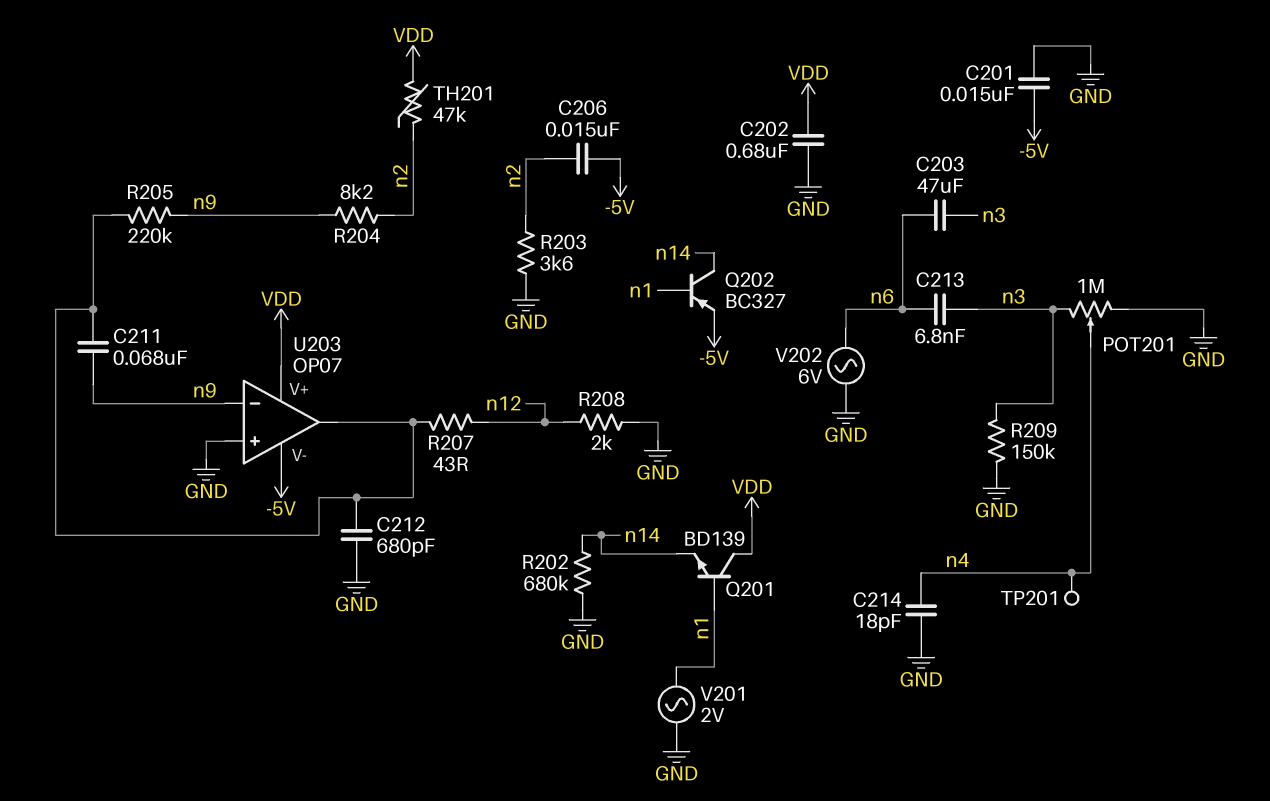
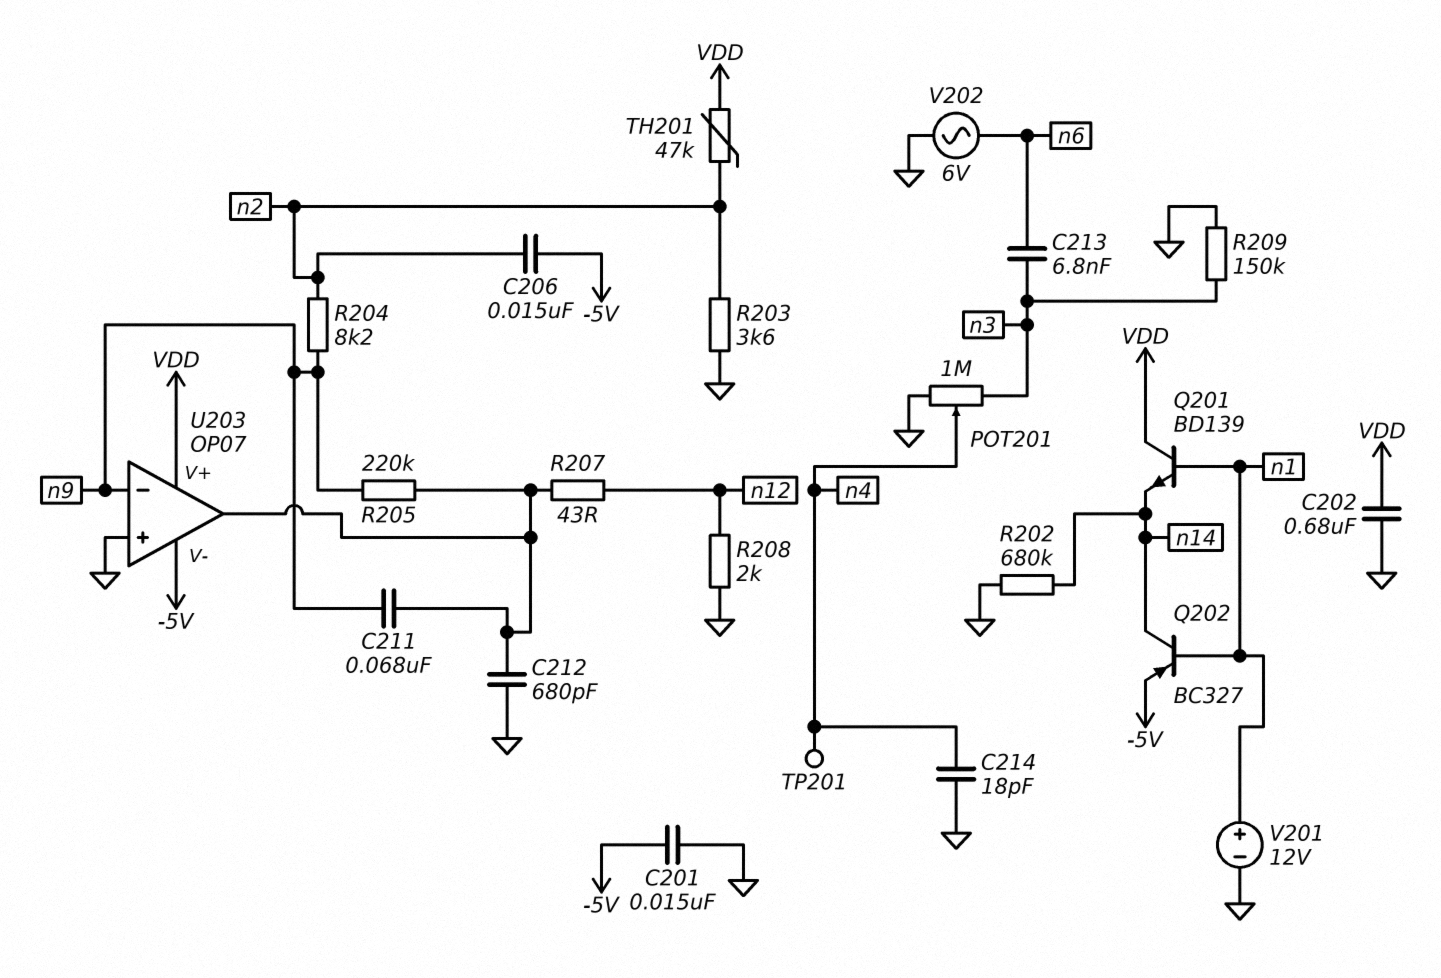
C203: 47uF (n3, n6) -> none
V201: AC 2V (GND, n1) -> 12V (plus n1, minus GND)

